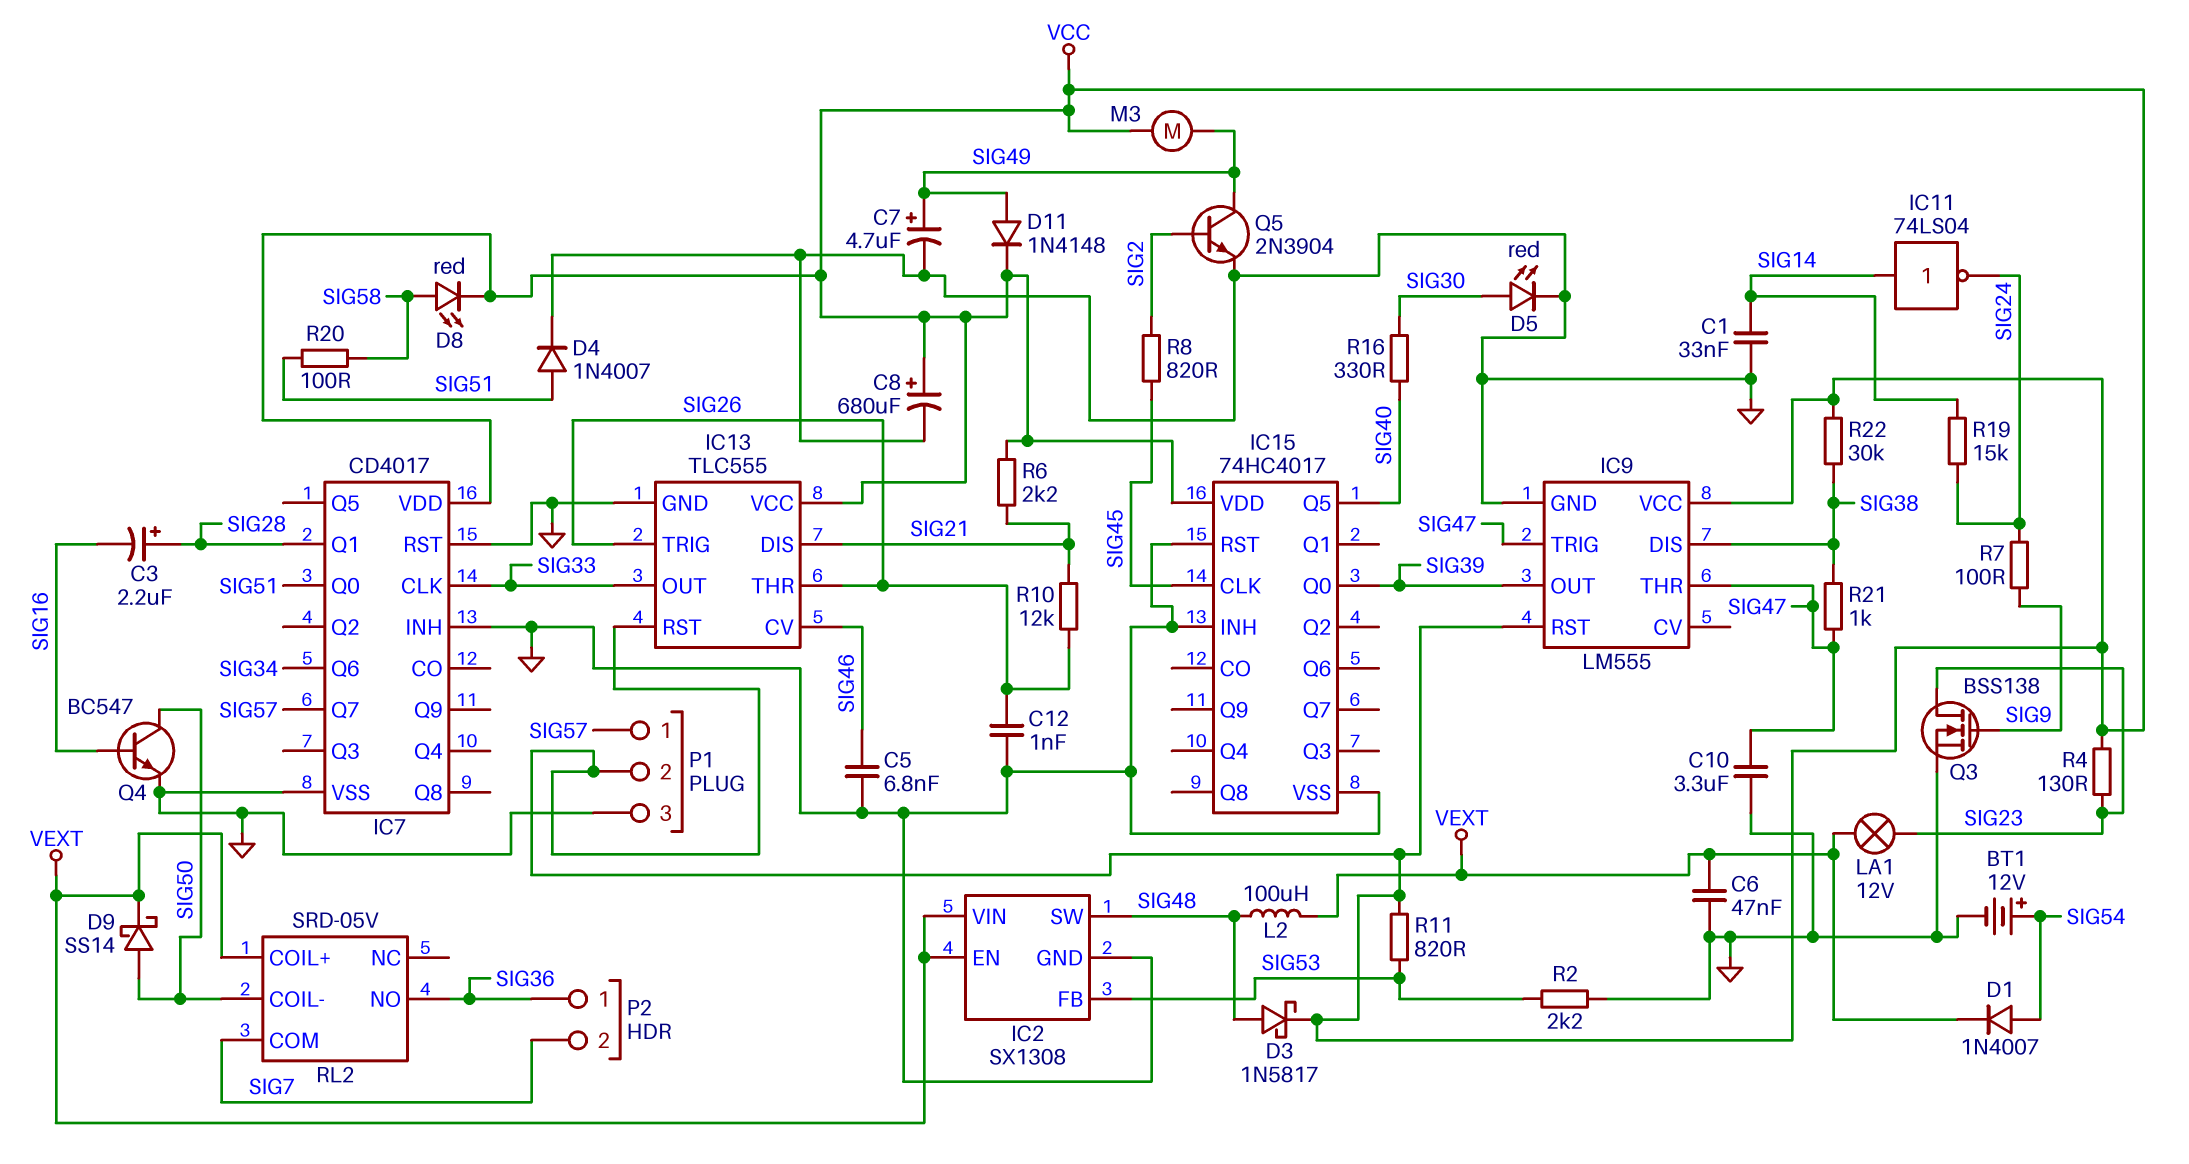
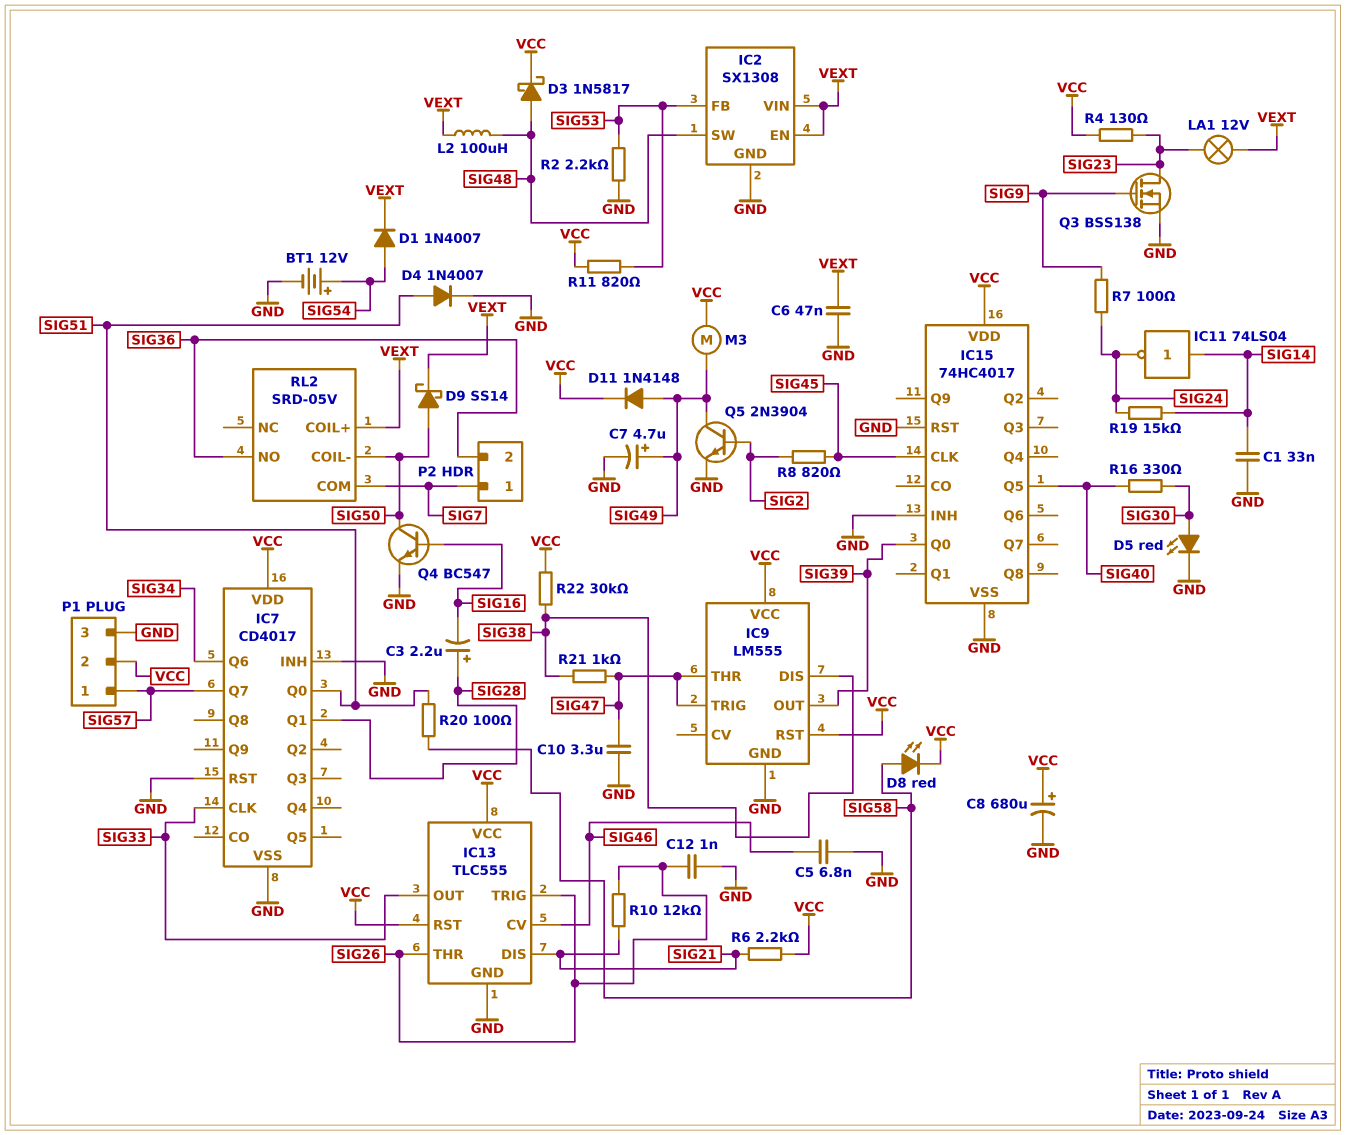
P2 pin 1: SIG36 -> SIG7
P2 pin 2: SIG7 -> SIG36

